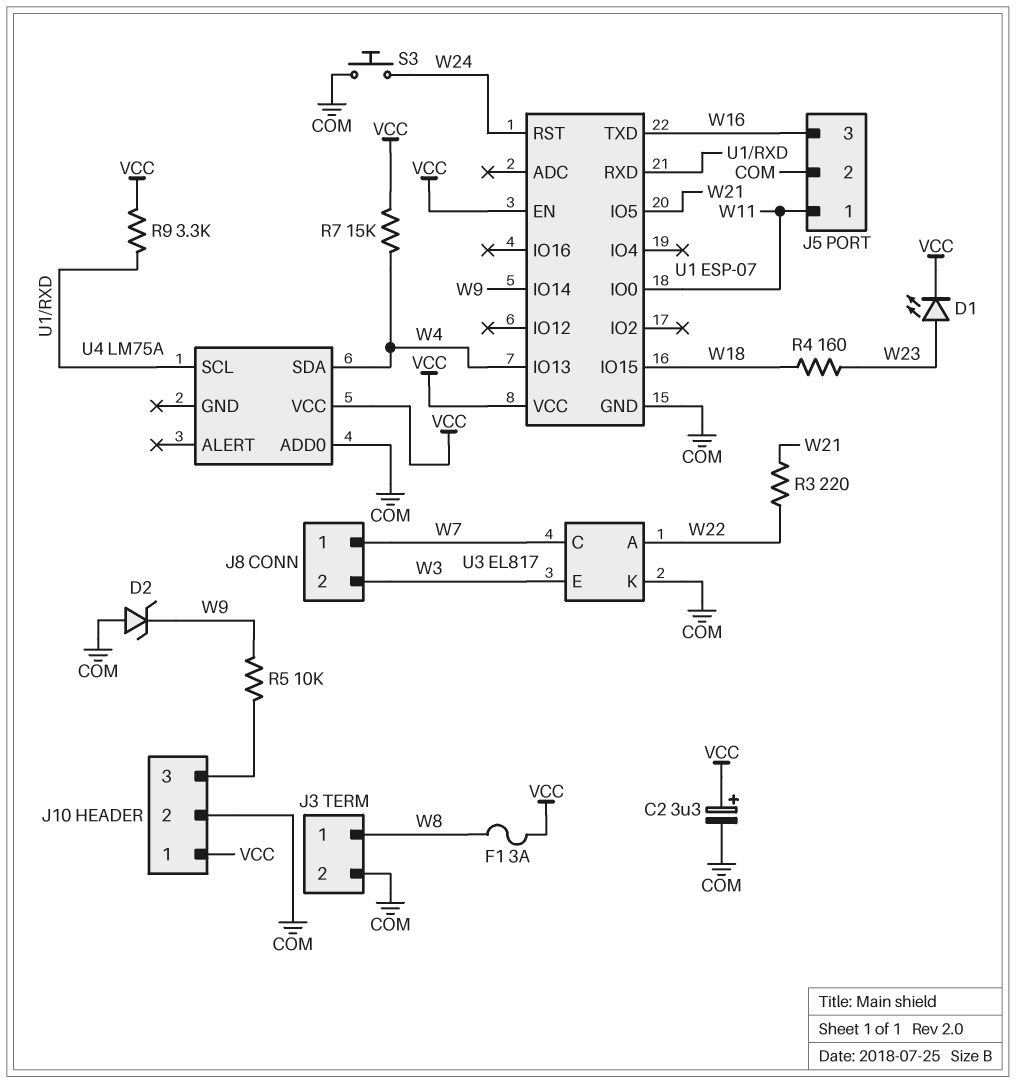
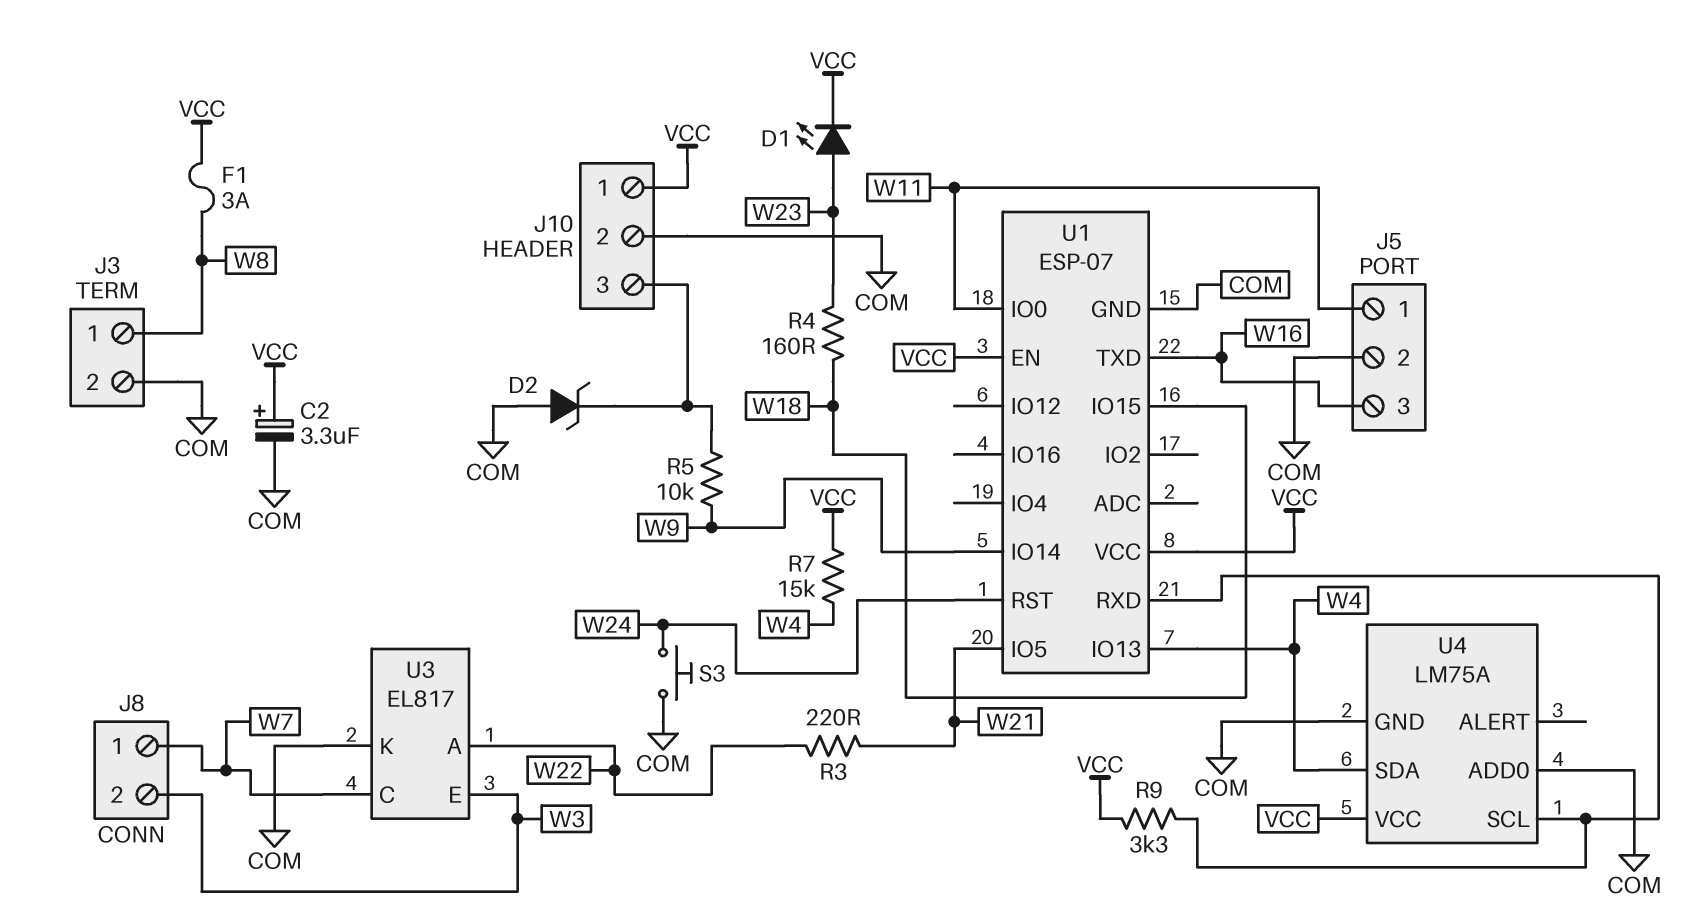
D2: zener (A COM, K W9) -> zener (A COM, K J10/3)
U4 pin GND: none -> COM

